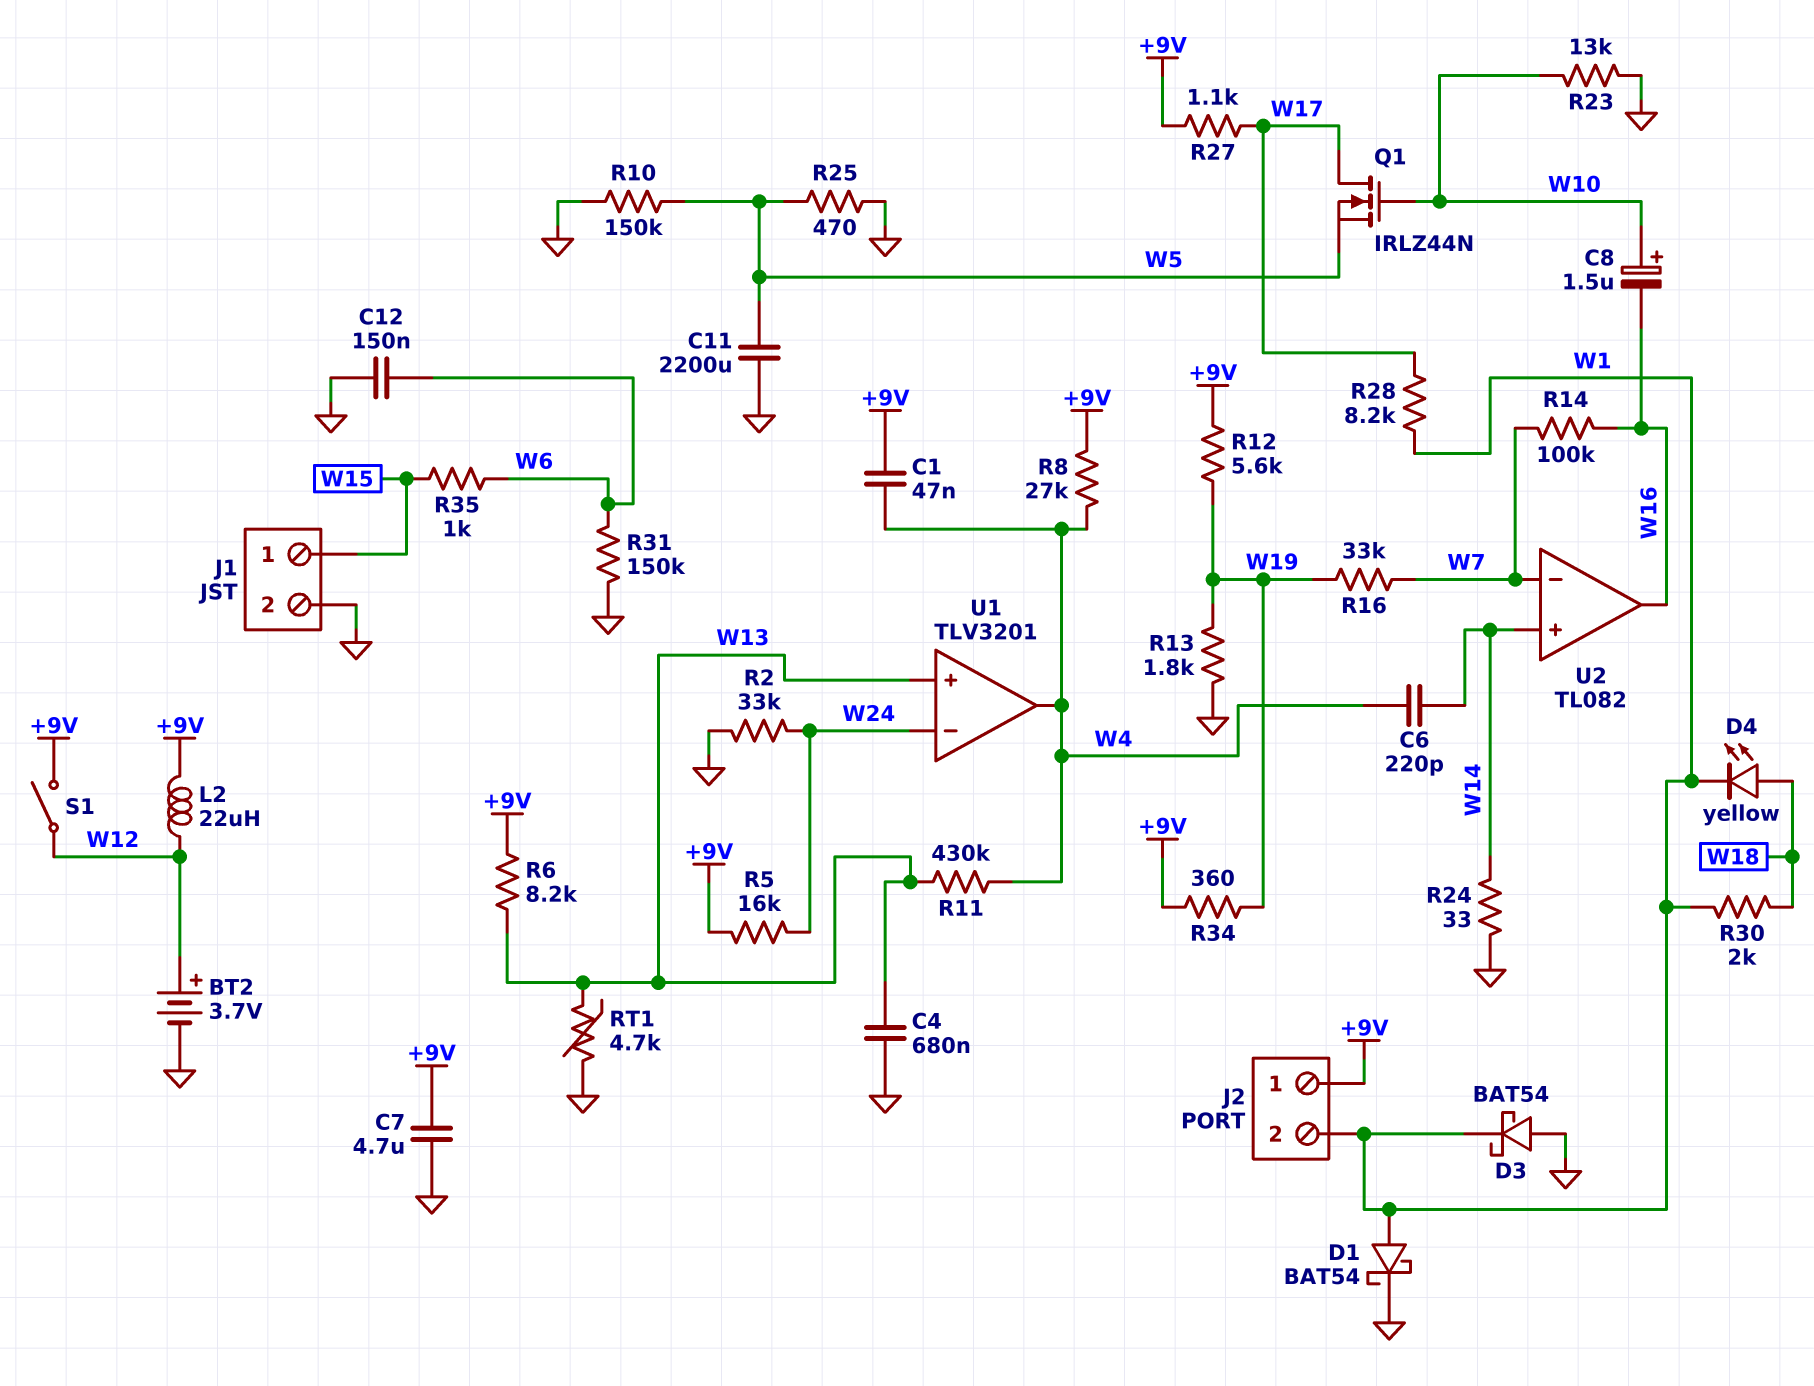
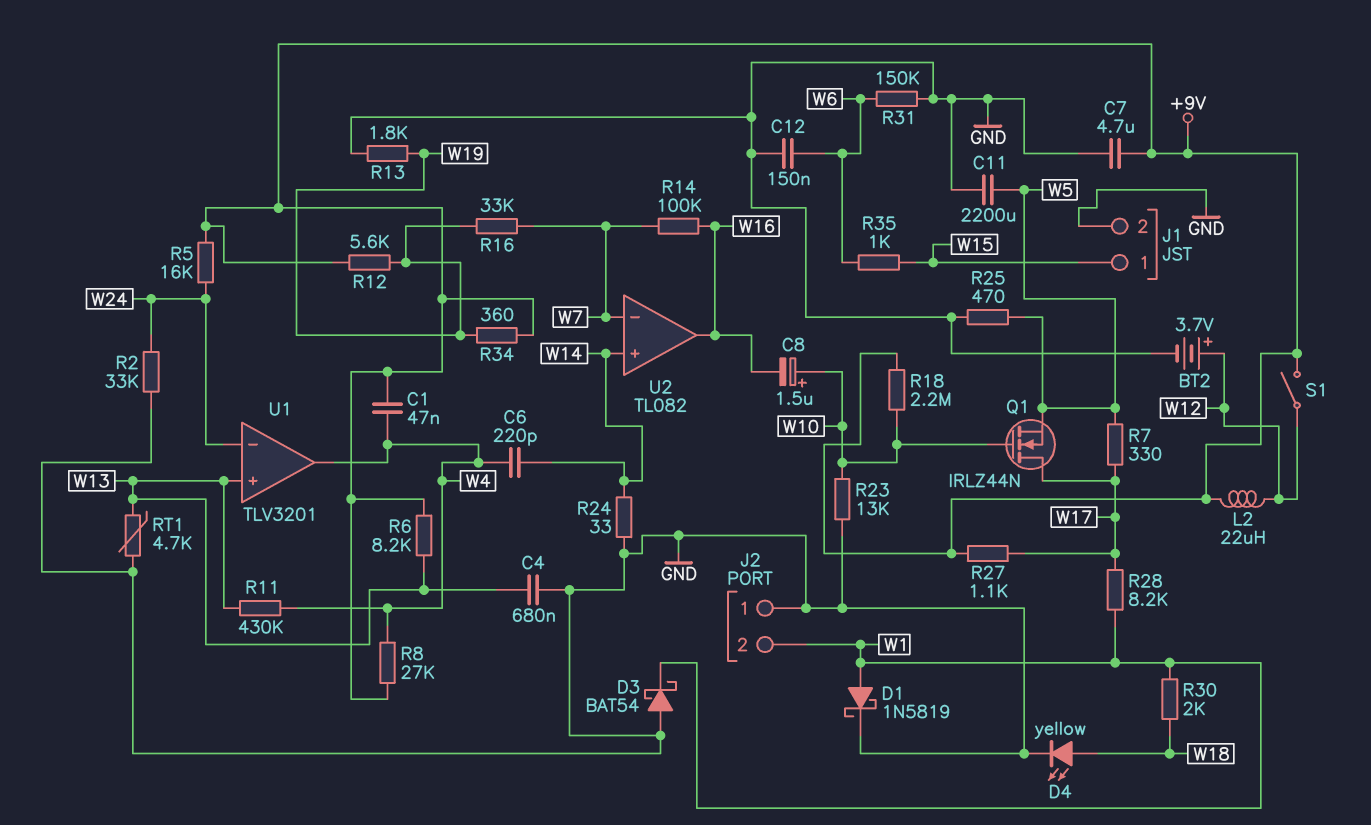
D1: schottky BAT54 (A W1, K GND) -> schottky 1N5819 (A W1, K GND)
D4: LED yellow (A W18, K W1) -> LED yellow (A W18, K GND)
J2 pin 1: +9V -> GND
R7: none -> 330 (W5, W17)
R10: 150k (GND, W5) -> none
R18: none -> 2.2M (+9V, W10)

